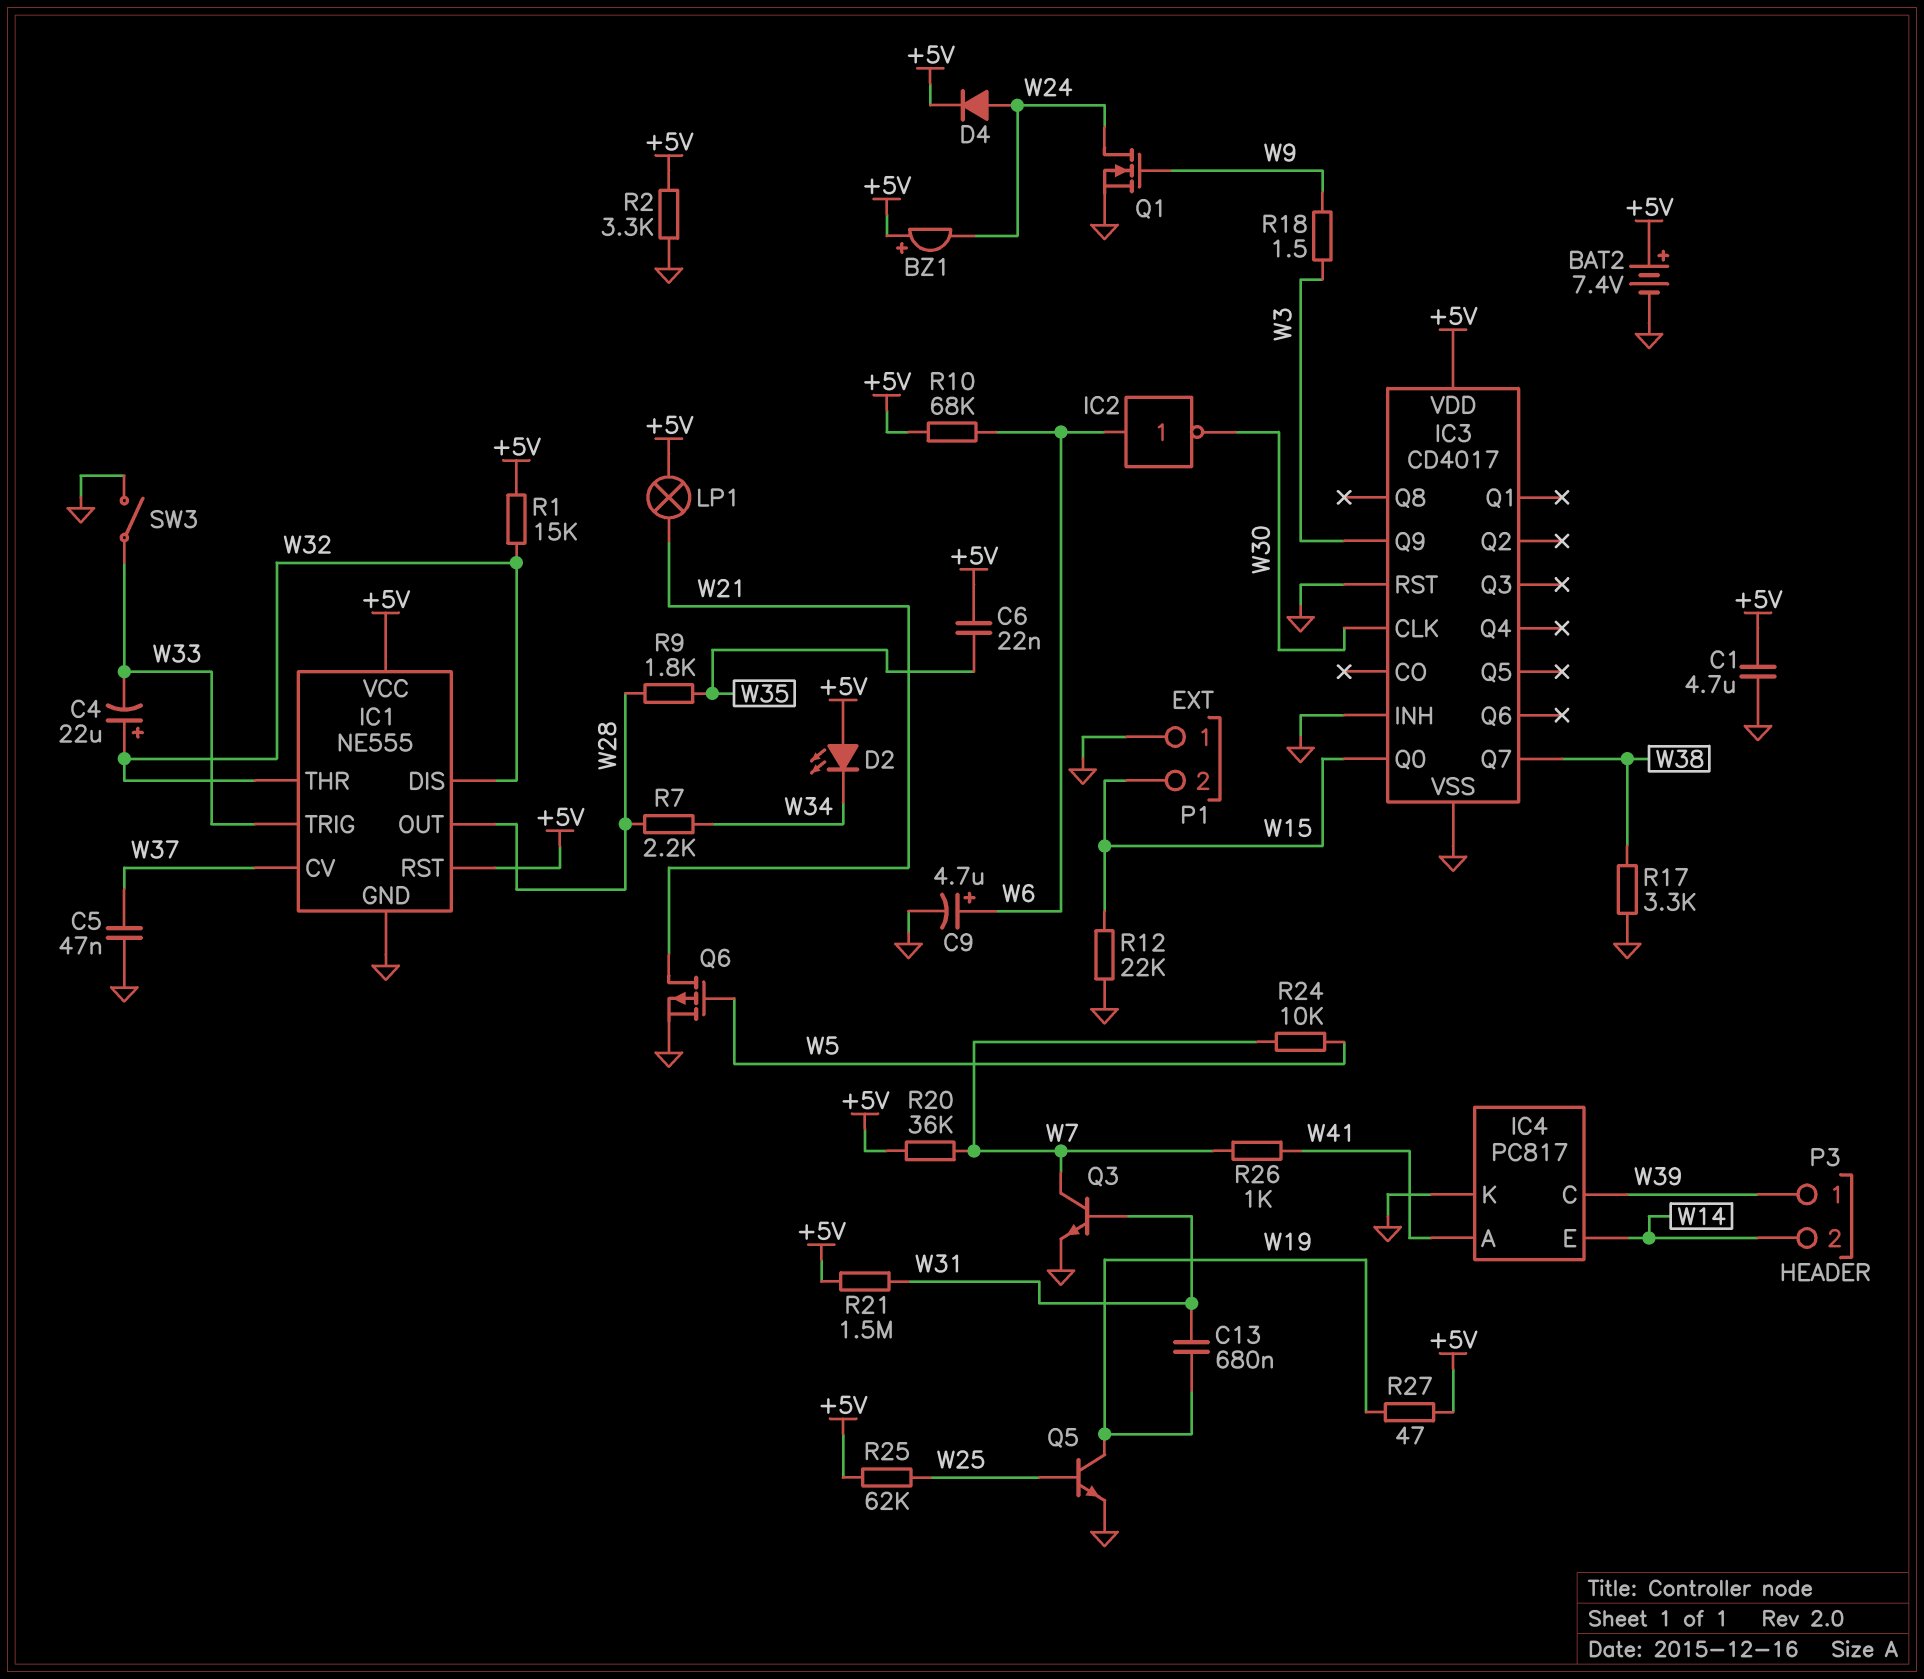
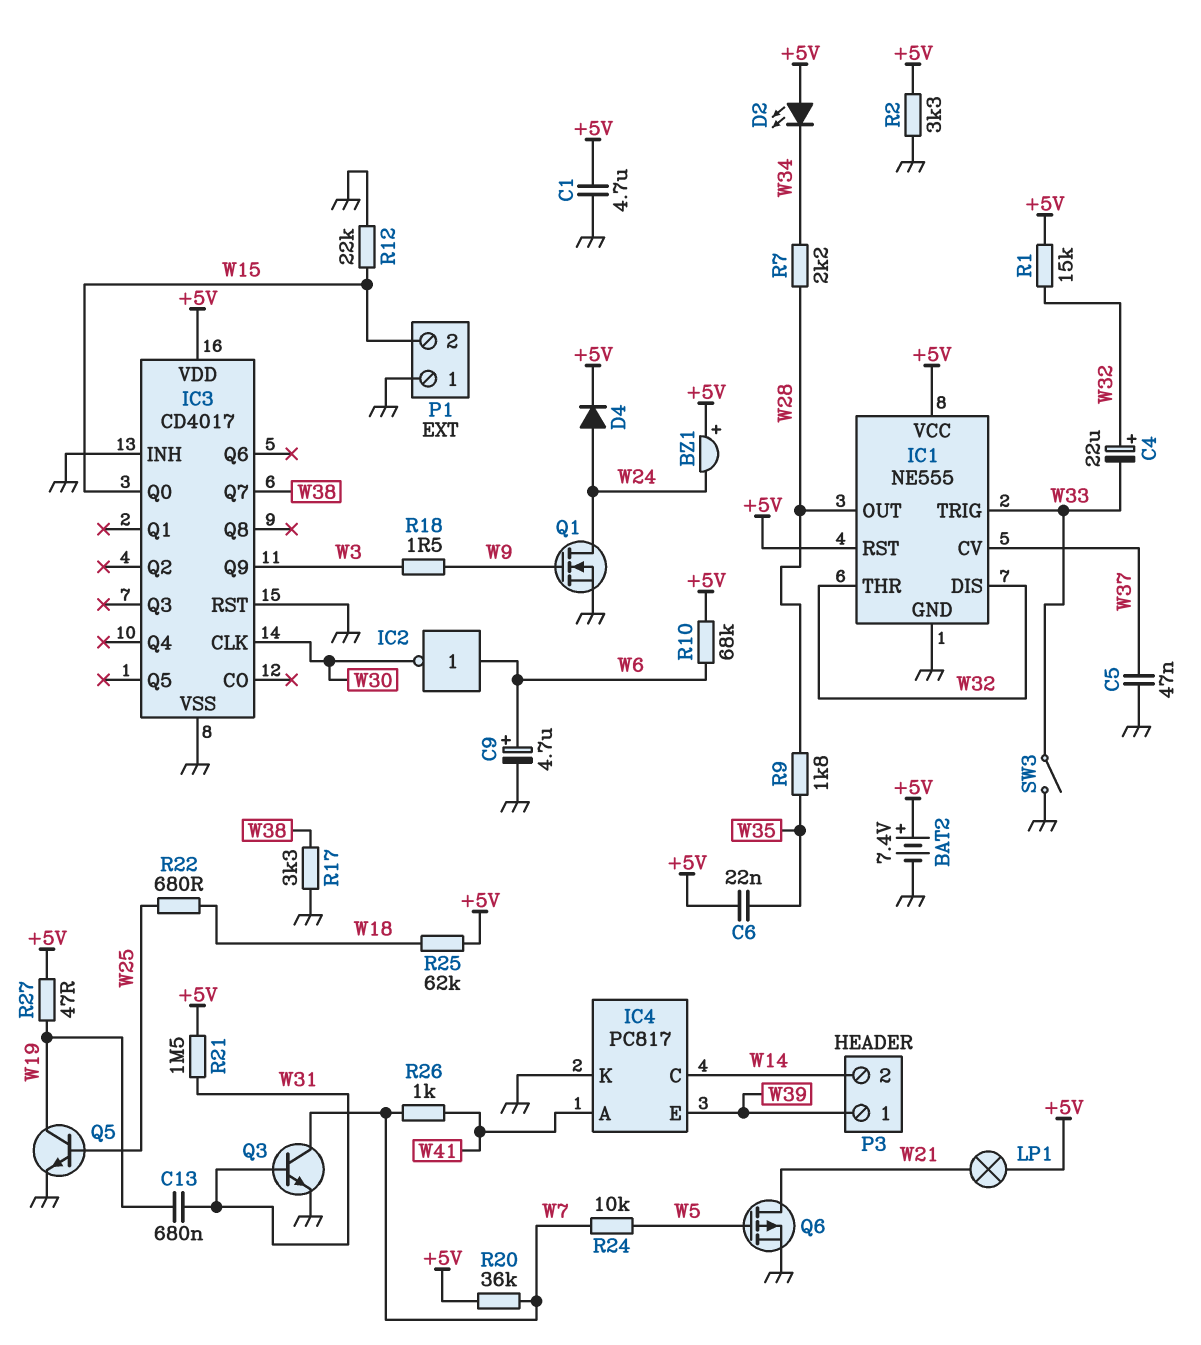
IC4 pin C: W39 -> W14
IC4 pin E: W14 -> W39
R22: none -> 680 (W18, W25)
R25: 62k (+5V, W25) -> 62k (+5V, W18)

